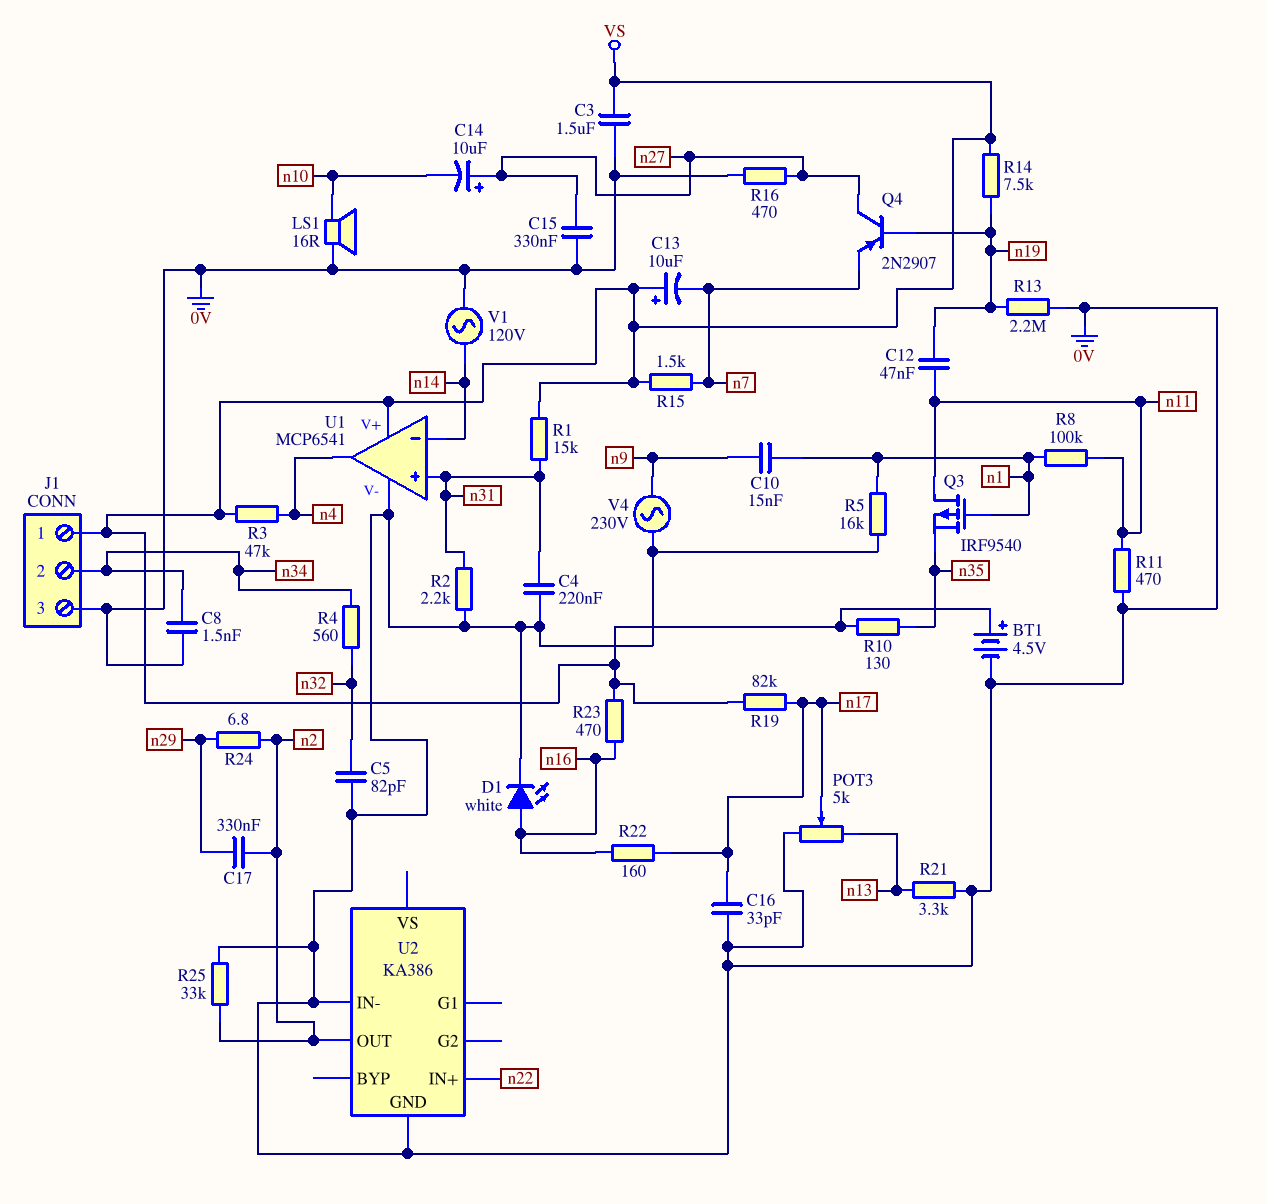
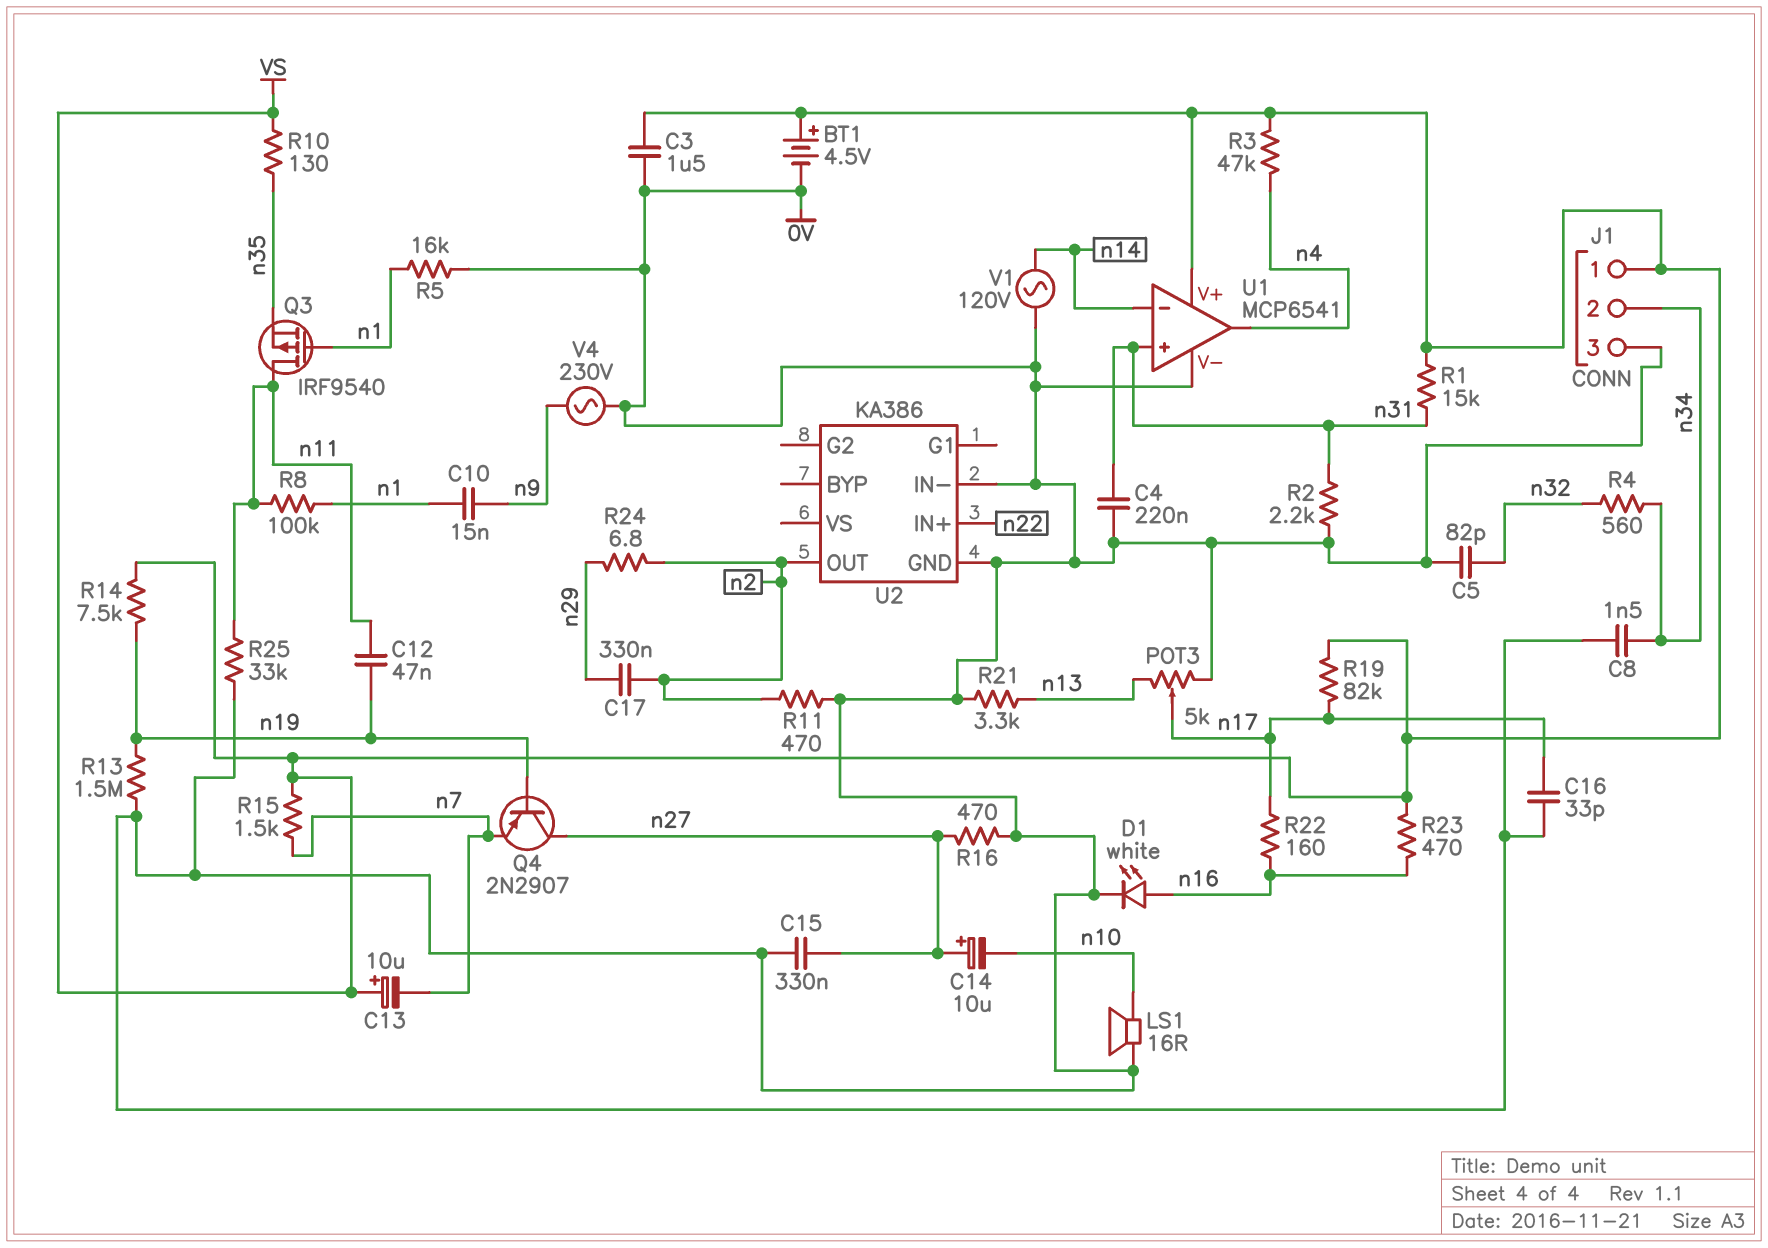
R11: 470 (0V, n11) -> 470 (0V, n2)
R13: 2.2M (0V, n19) -> 1.5M (0V, n19)
R25: 33k (0V, n2) -> 33k (0V, n11)

